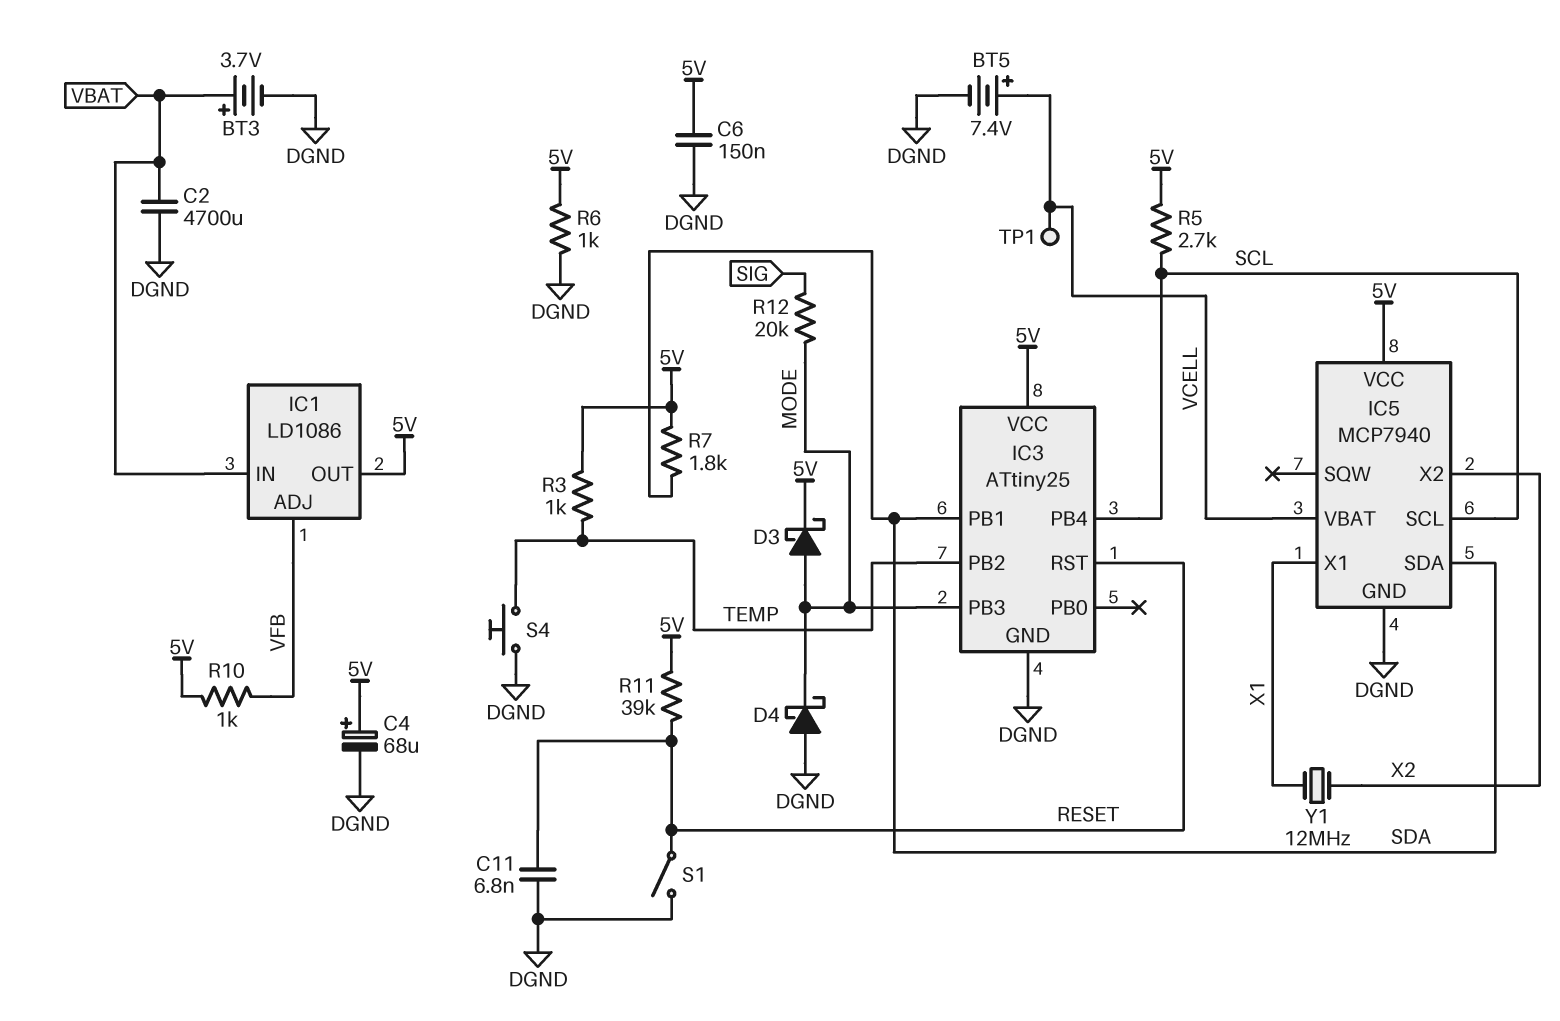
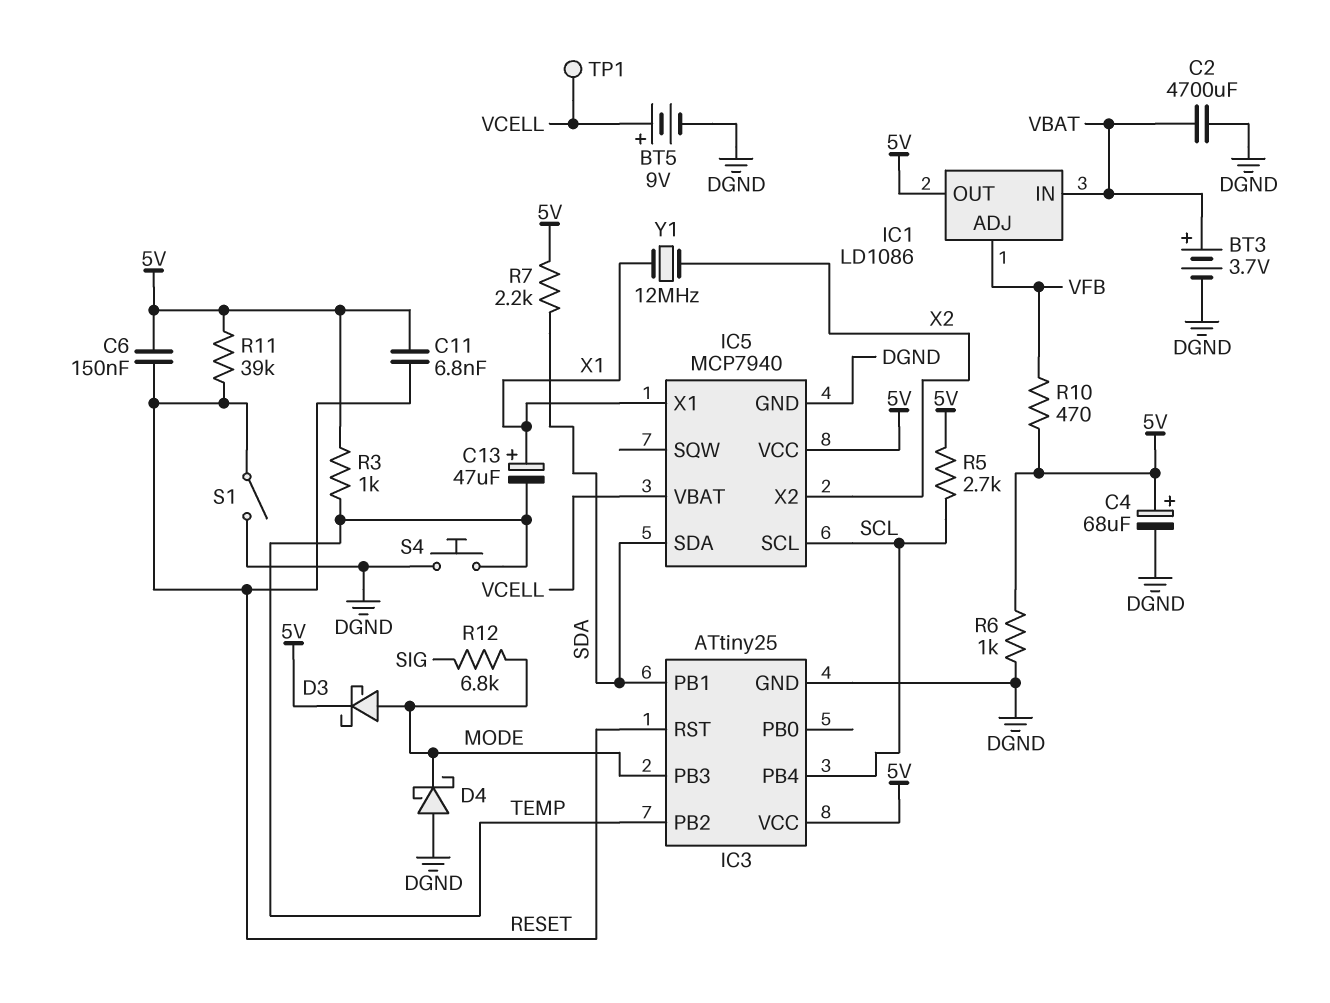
BT5: 7.4V (plus VCELL, minus DGND) -> 9V (plus VCELL, minus DGND)
C6: 150nF (5V, DGND) -> 150nF (5V, RESET)
C11: 6.8nF (DGND, RESET) -> 6.8nF (5V, RESET)
C13: none -> 47uF (plus X1, minus TEMP)
R7: 1.8k (5V, SDA) -> 2.2k (5V, SDA)
R10: 1k (5V, VFB) -> 470 (5V, VFB)
R12: 20k (MODE, SIG) -> 6.8k (MODE, SIG)

